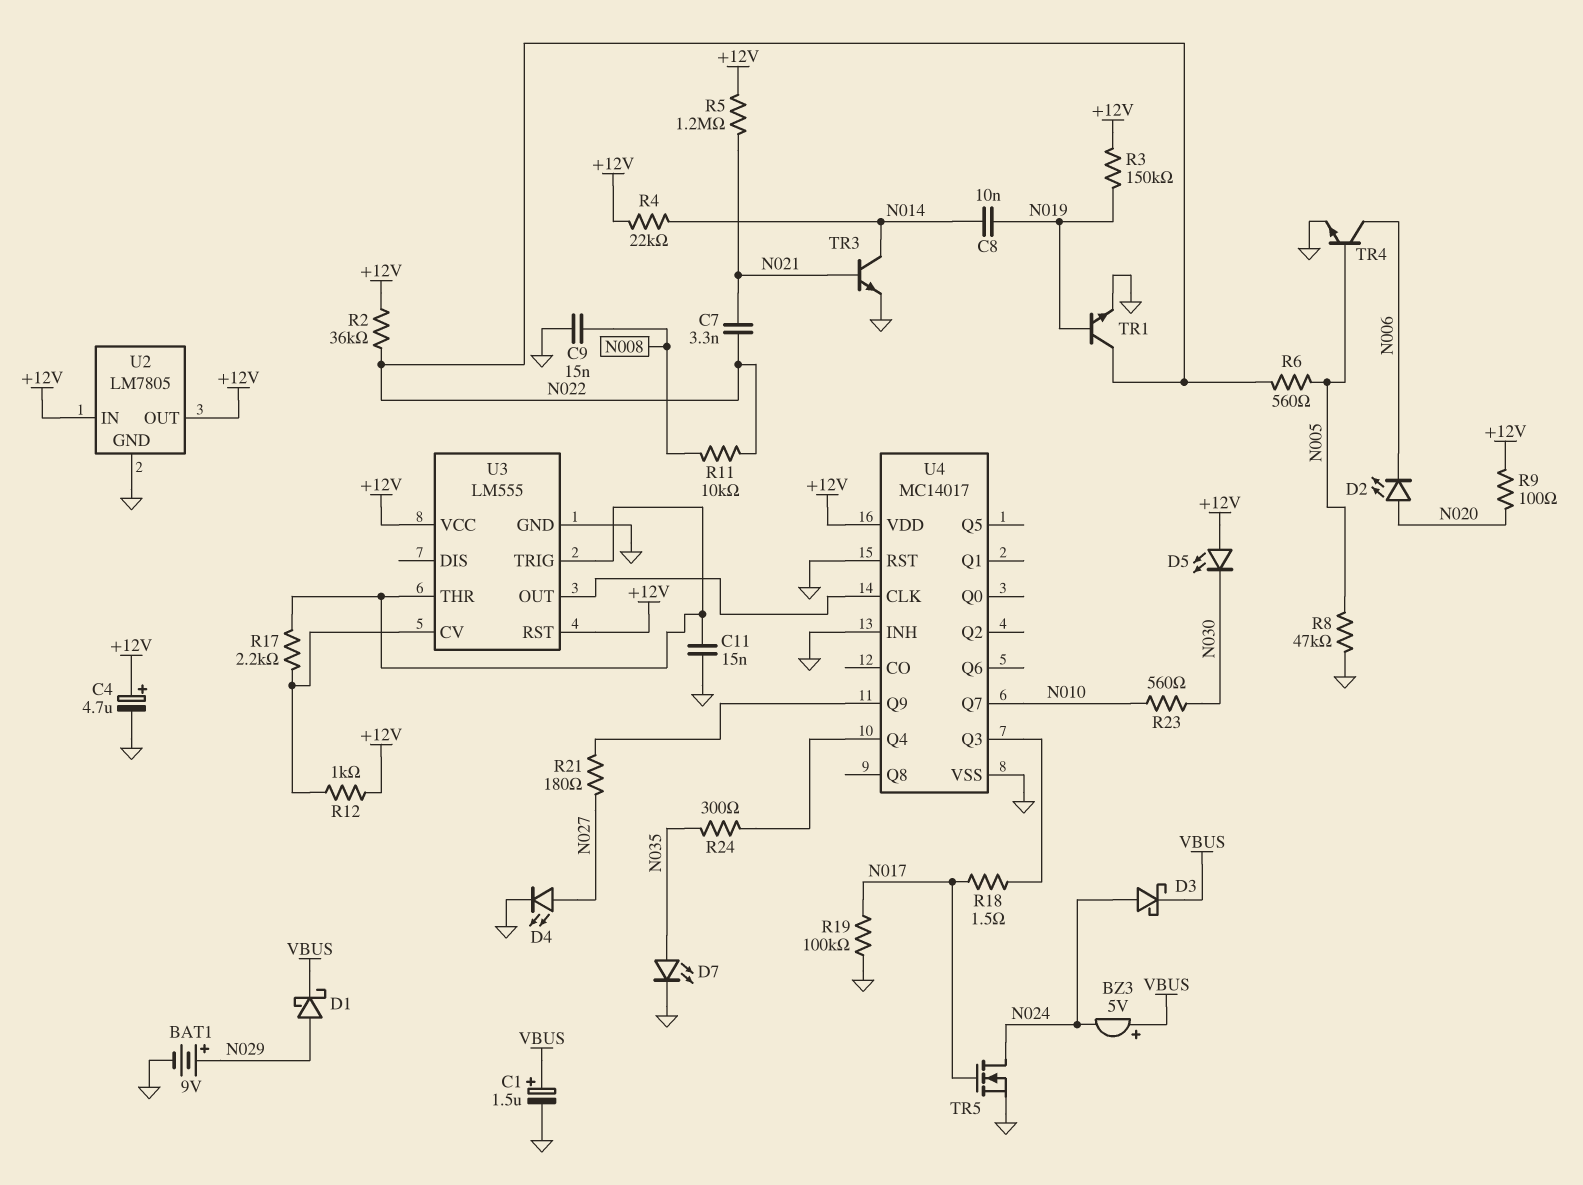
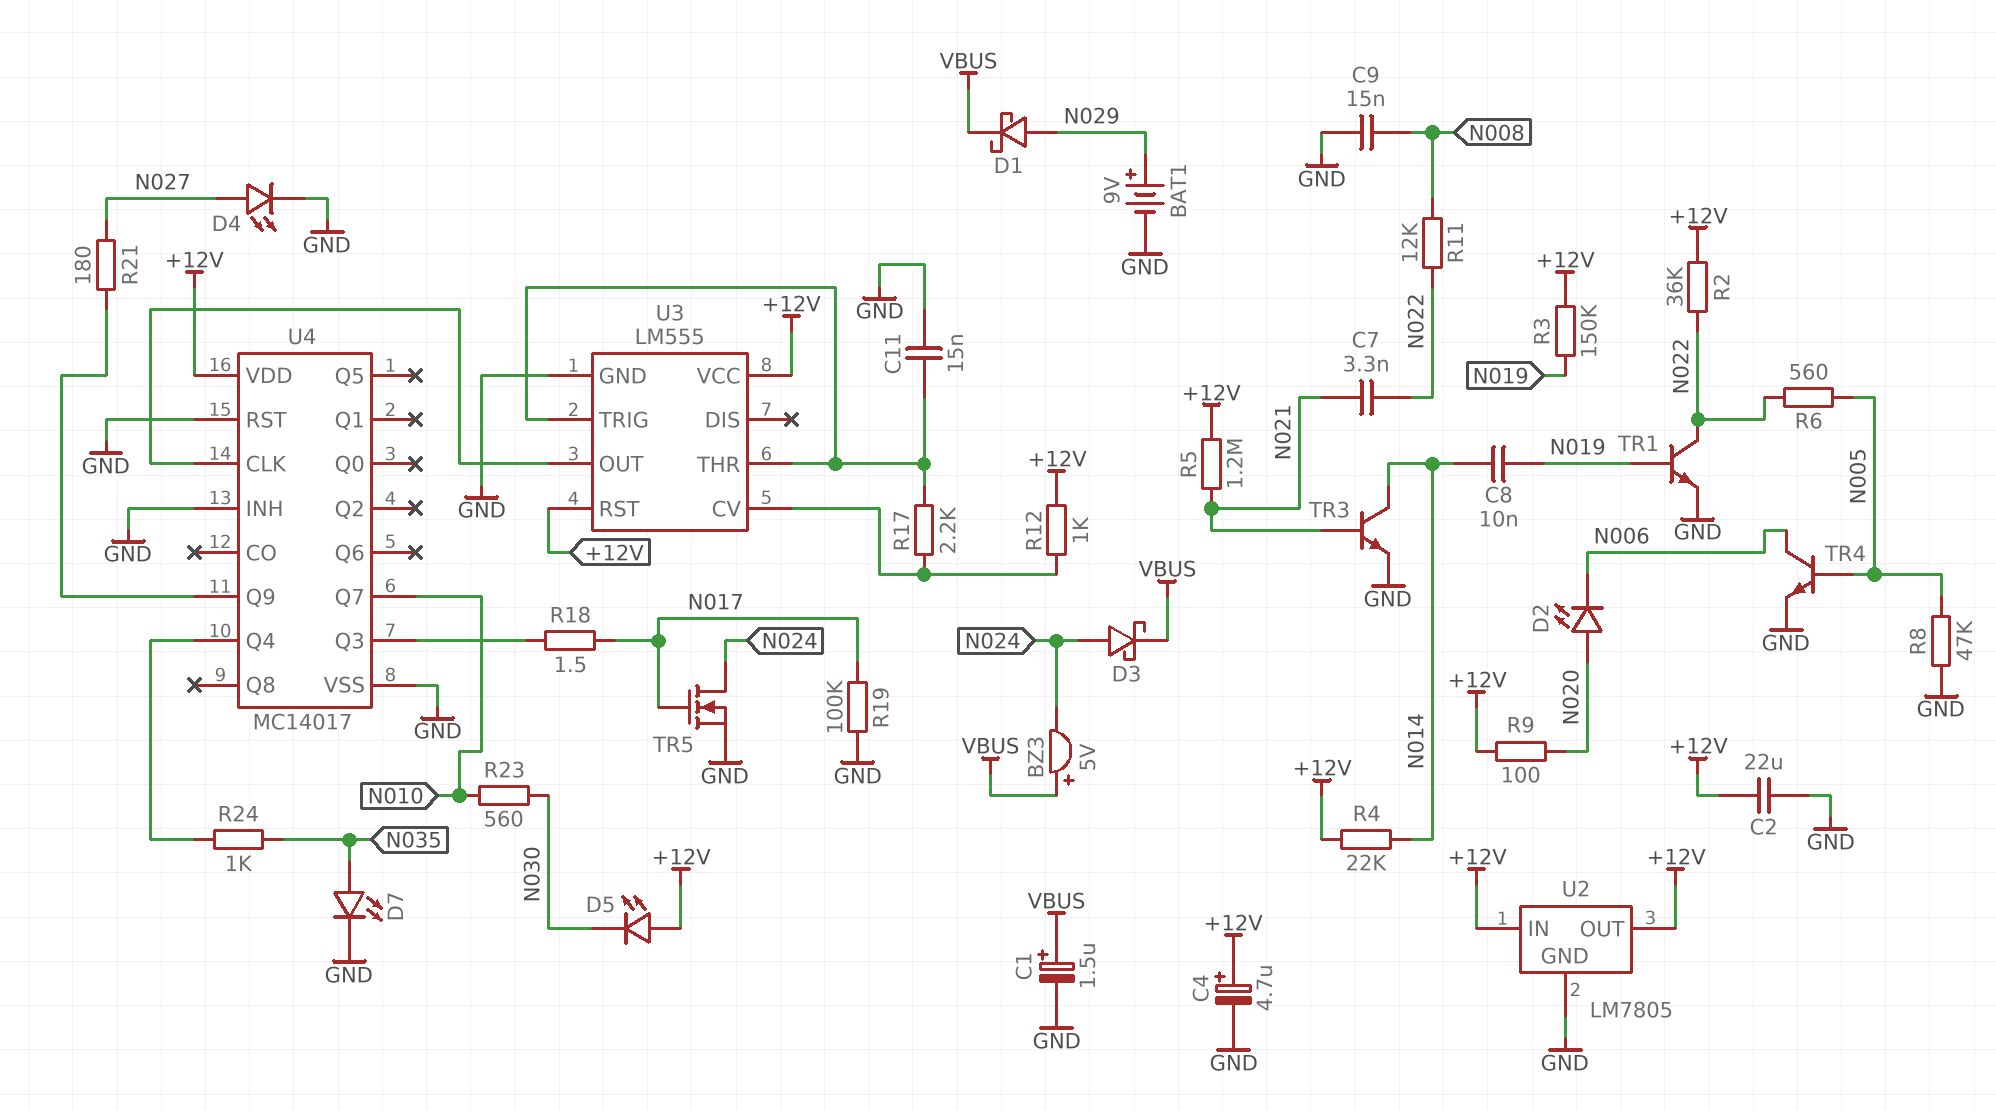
C2: none -> 22uF (+12V, GND)
R11: 10k (N008, N022) -> 12k (N008, N022)
R24: 300 (N035, U4/Q4) -> 1k (N035, U4/Q4)

